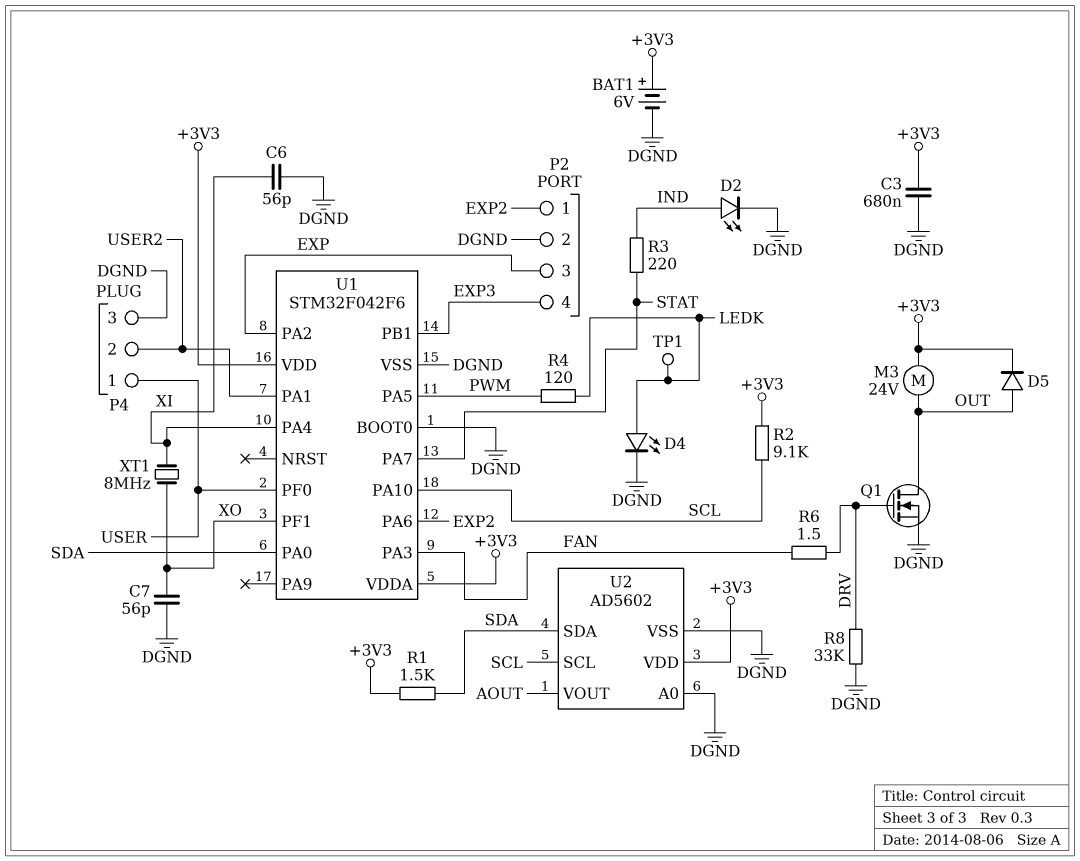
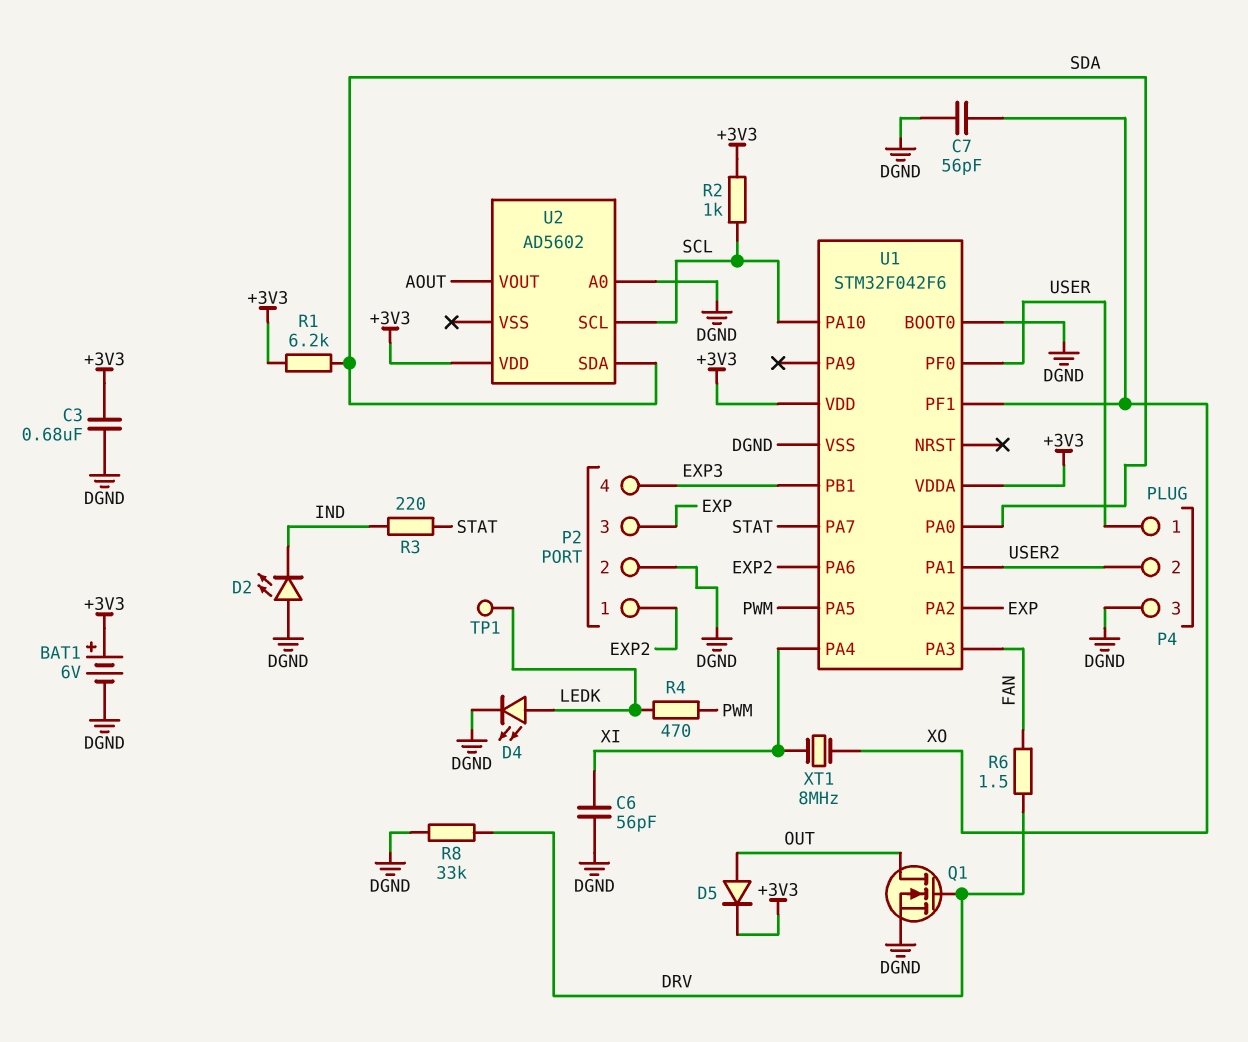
D2: LED (A IND, K DGND) -> LED (A DGND, K IND)
M3: motor 24V (+3V3, OUT) -> none
R1: 1.5k (+3V3, SDA) -> 6.2k (+3V3, SDA)
R2: 9.1k (+3V3, SCL) -> 1k (+3V3, SCL)
R4: 120 (LEDK, PWM) -> 470 (LEDK, PWM)
U2 pin VSS: DGND -> none

